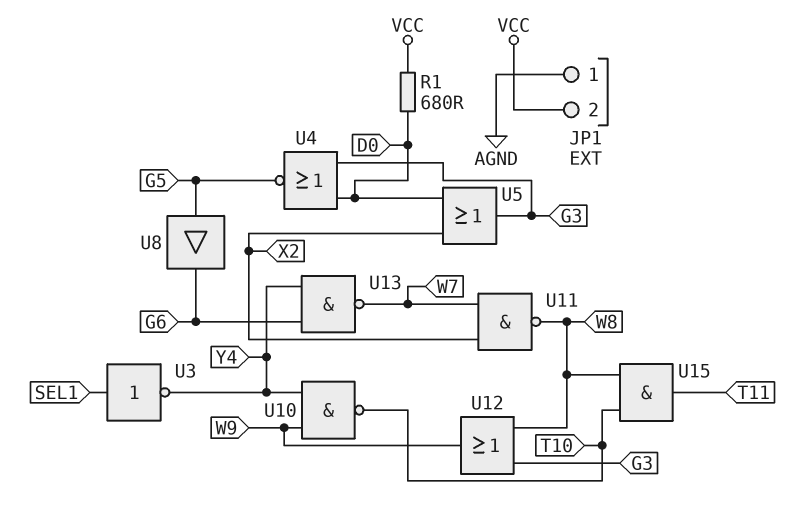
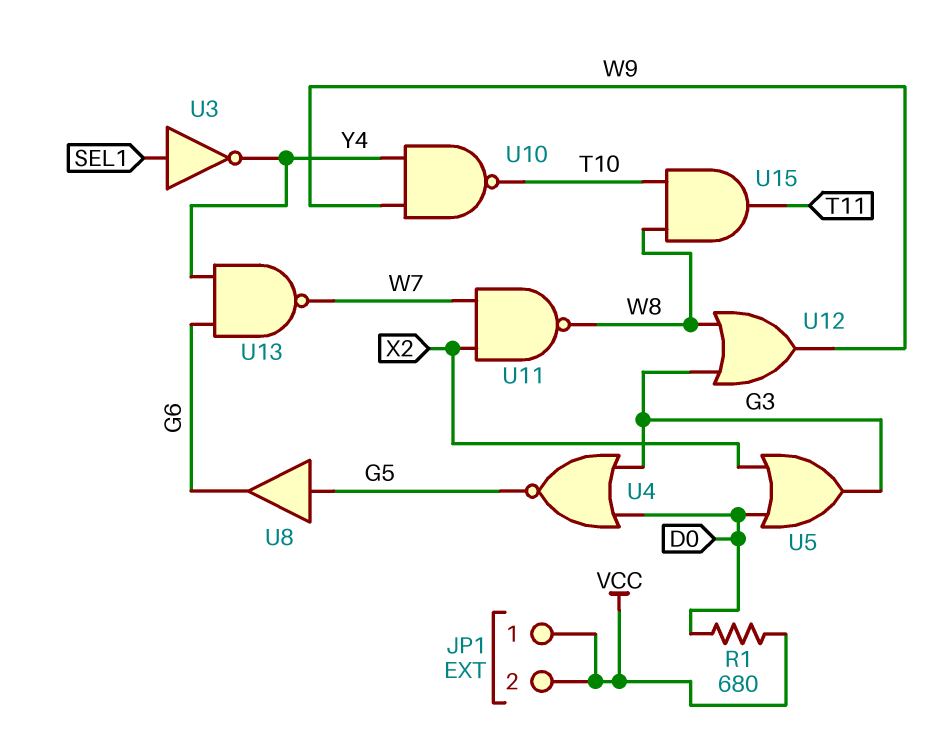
JP1 pin 1: AGND -> VCC

